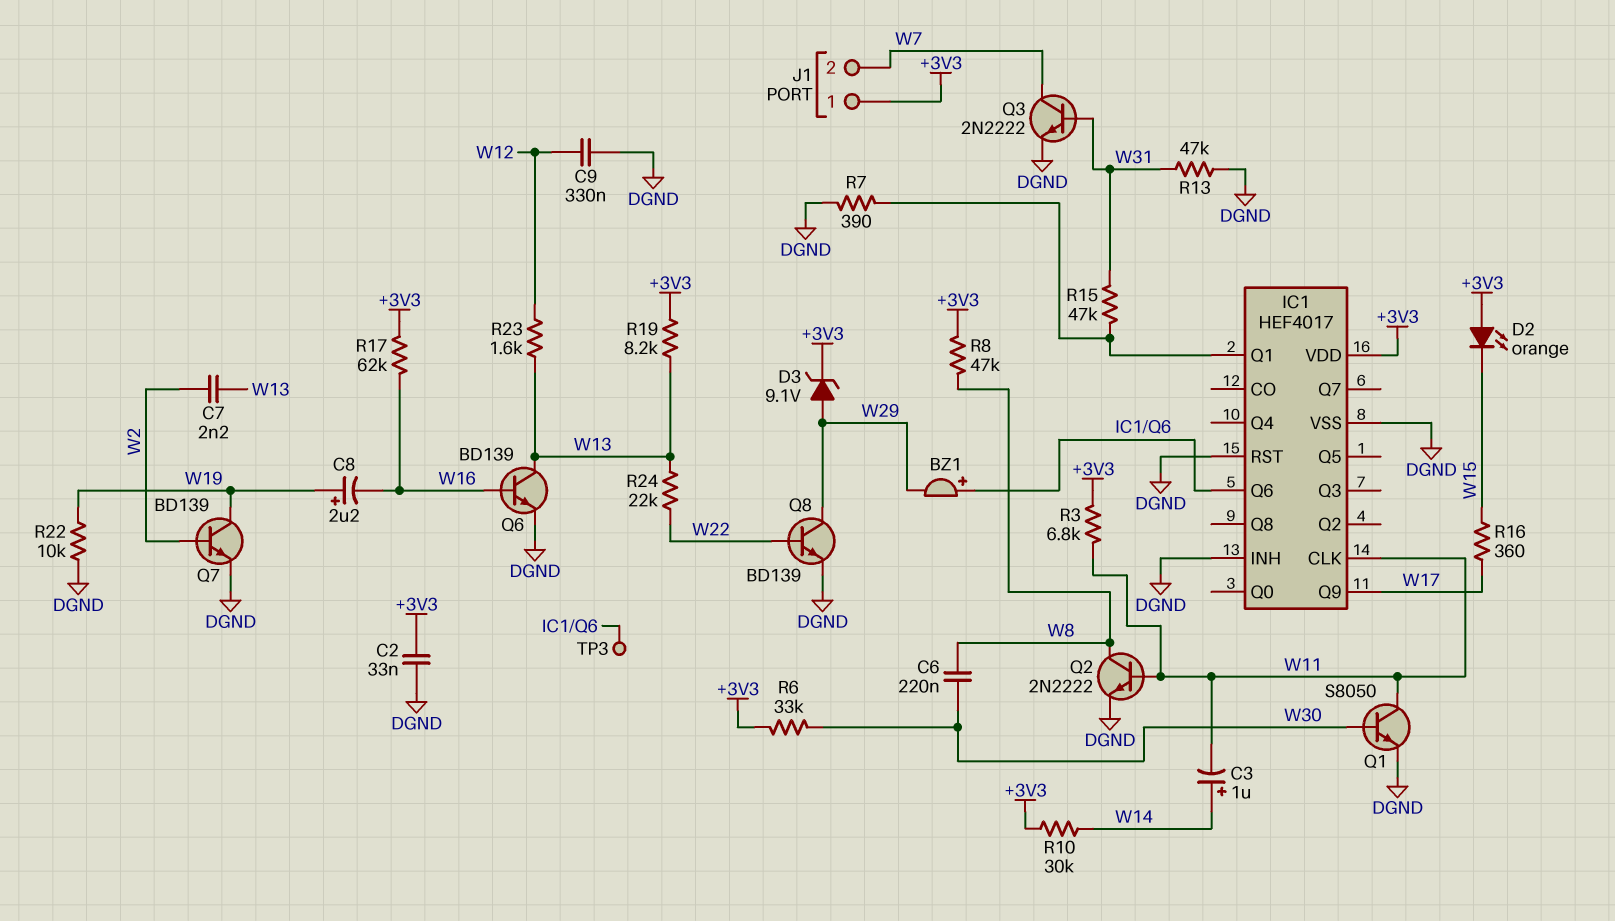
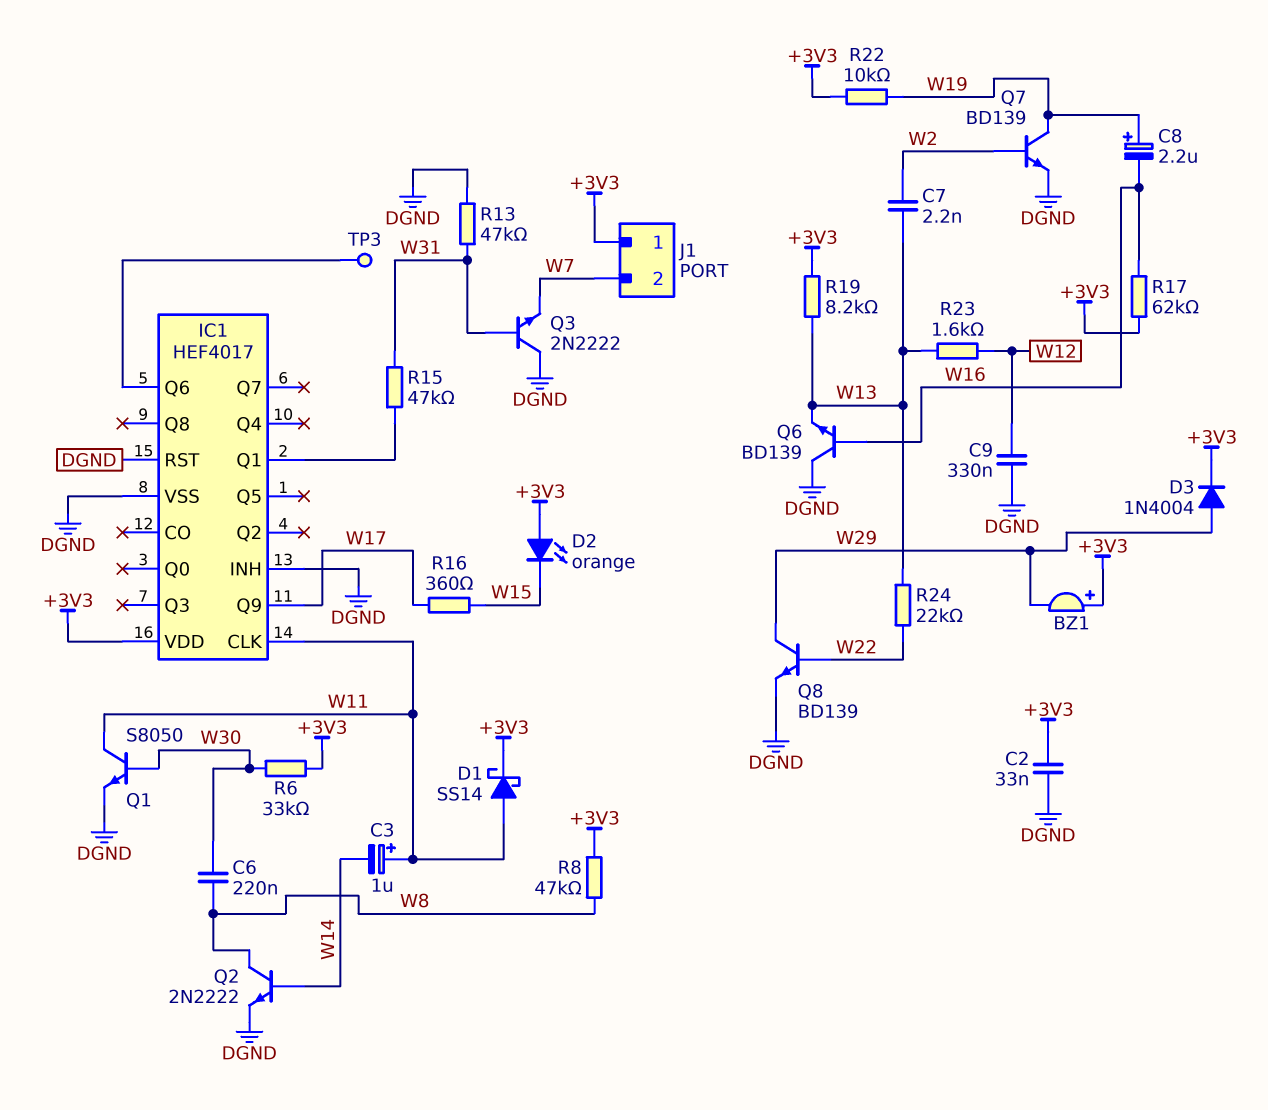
BZ1: buzzer (plus IC1/Q6, minus W29) -> buzzer (plus +3V3, minus W29)
C3: 1uF (plus W14, minus W11) -> 1uF (plus W11, minus W14)
D1: none -> schottky SS14 (A W11, K +3V3)
D3: zener 9.1V (A W29, K +3V3) -> diode 1N4004 (A W29, K +3V3)
Q2: NPN 2N2222 (B W11, C W8, E DGND) -> NPN 2N2222 (B W14, C W8, E DGND)
Q3: NPN 2N2222 (B W31, C W7, E DGND) -> NPN 2N2222 (B W31, C DGND, E W7)
Q6: NPN BD139 (B W16, C W13, E DGND) -> NPN BD139 (B W16, C DGND, E W13)
R3: 6.8k (+3V3, W11) -> none
R7: 390 (DGND, IC1/Q1) -> none
R10: 30k (+3V3, W14) -> none
R22: 10k (DGND, W19) -> 10k (+3V3, W19)

